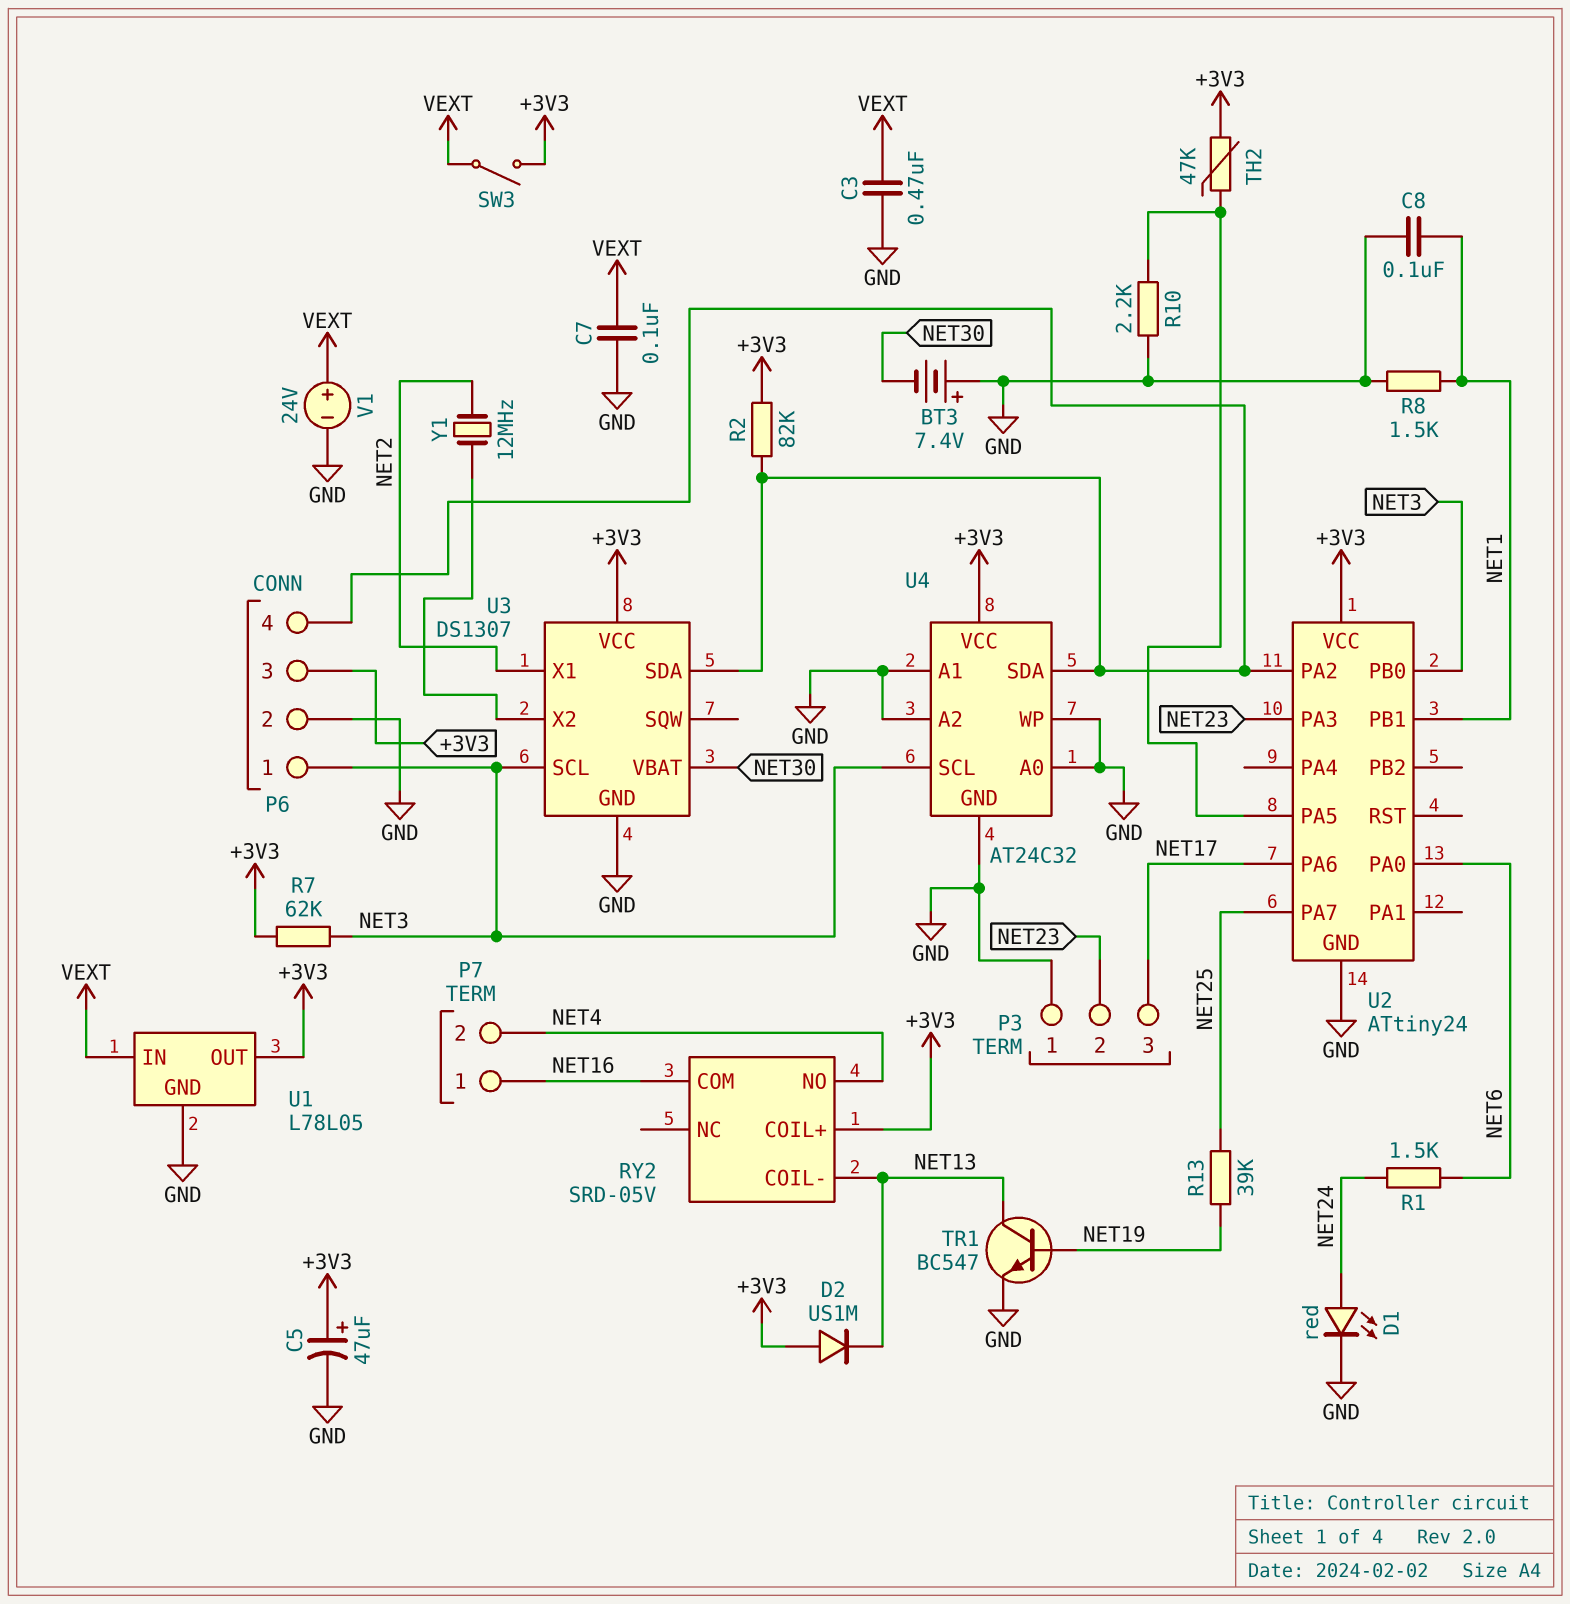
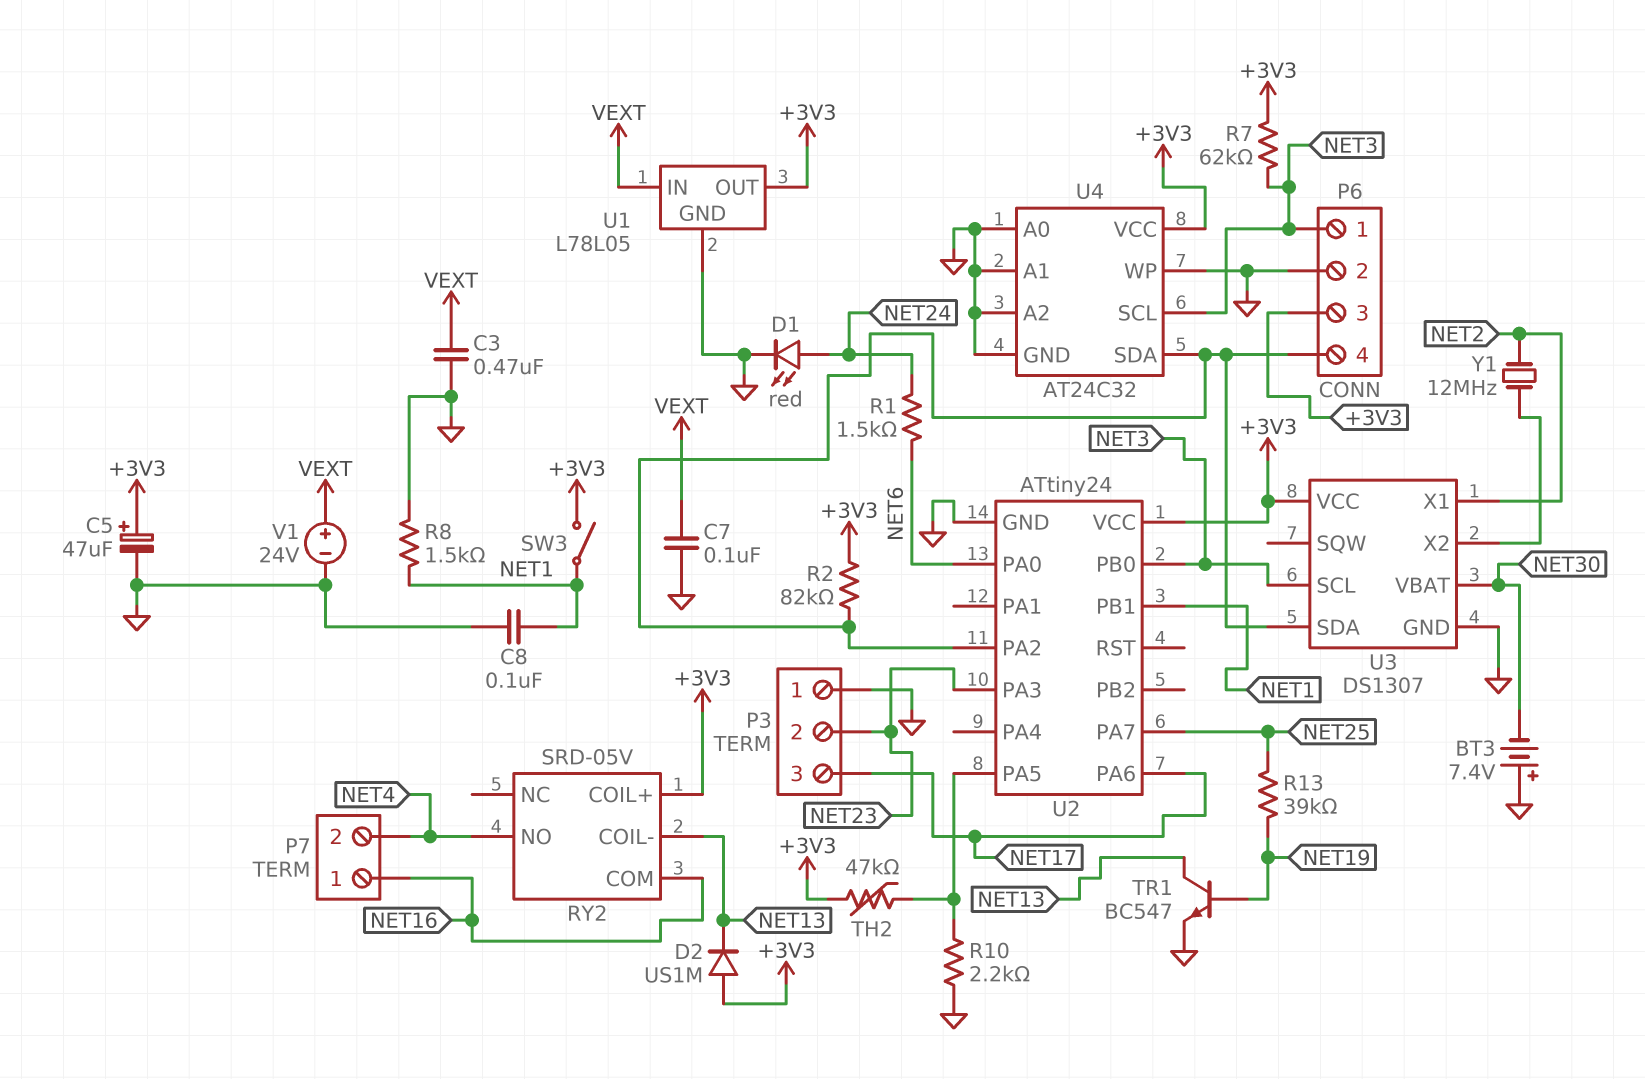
SW3: switch (+3V3, VEXT) -> switch (+3V3, NET1)

